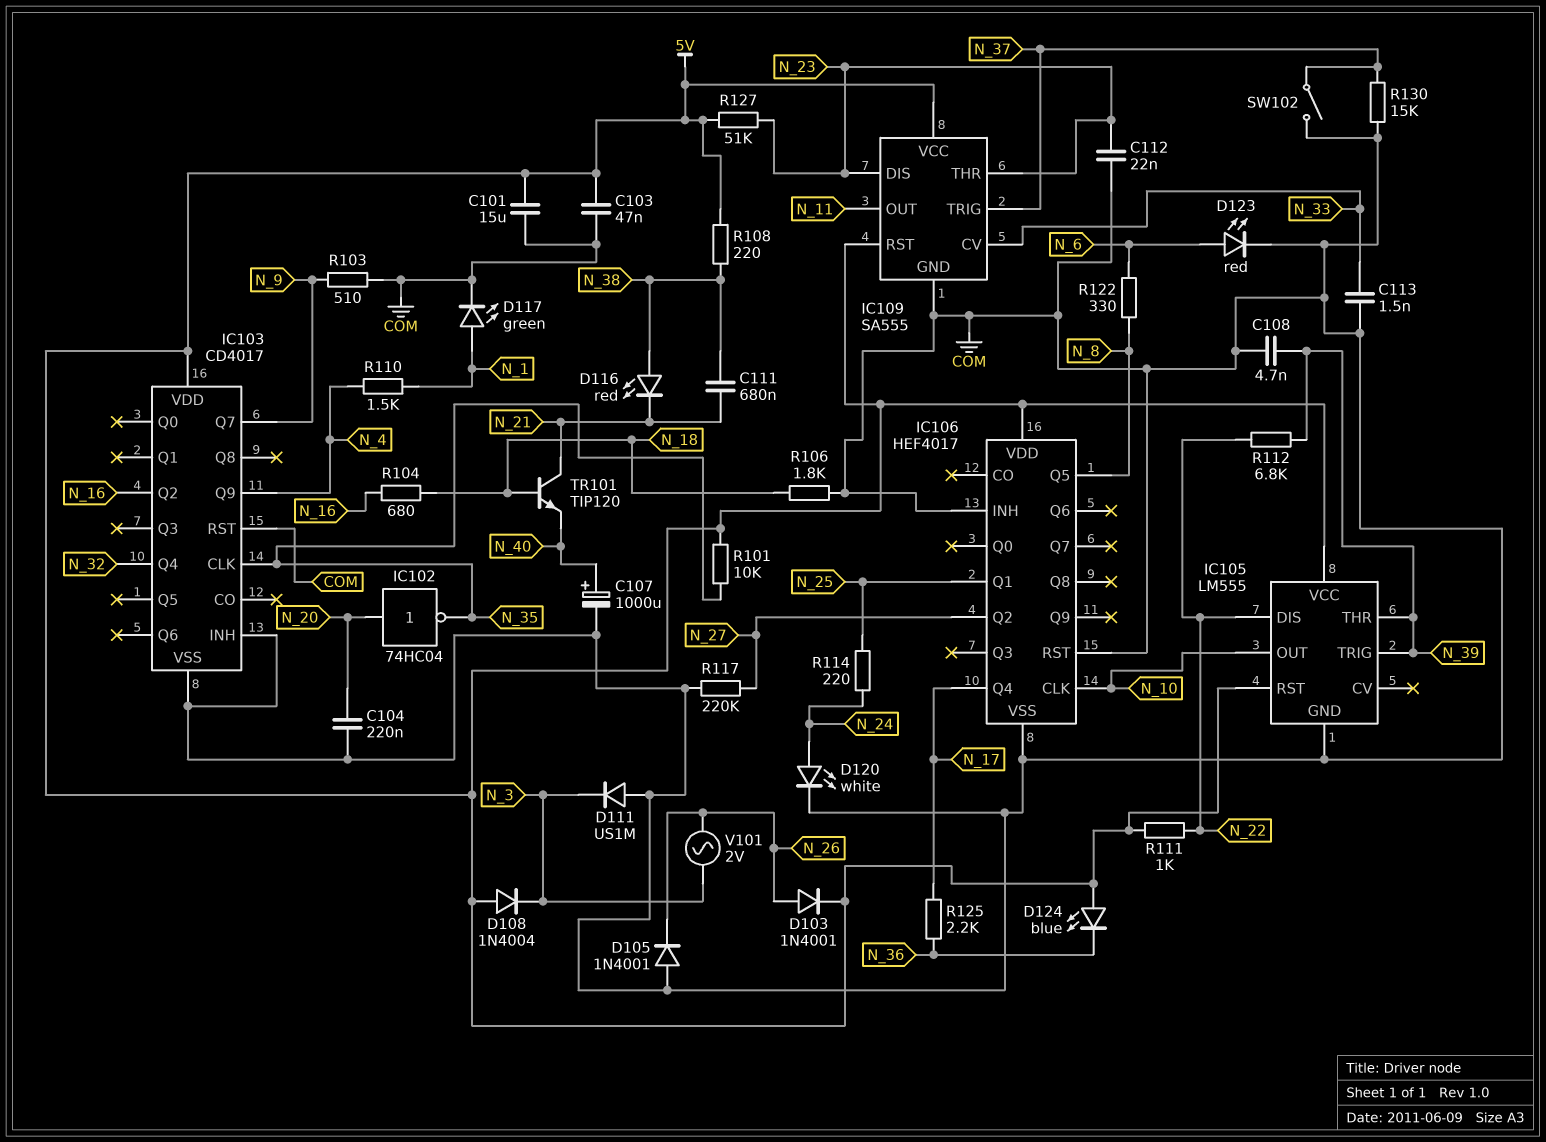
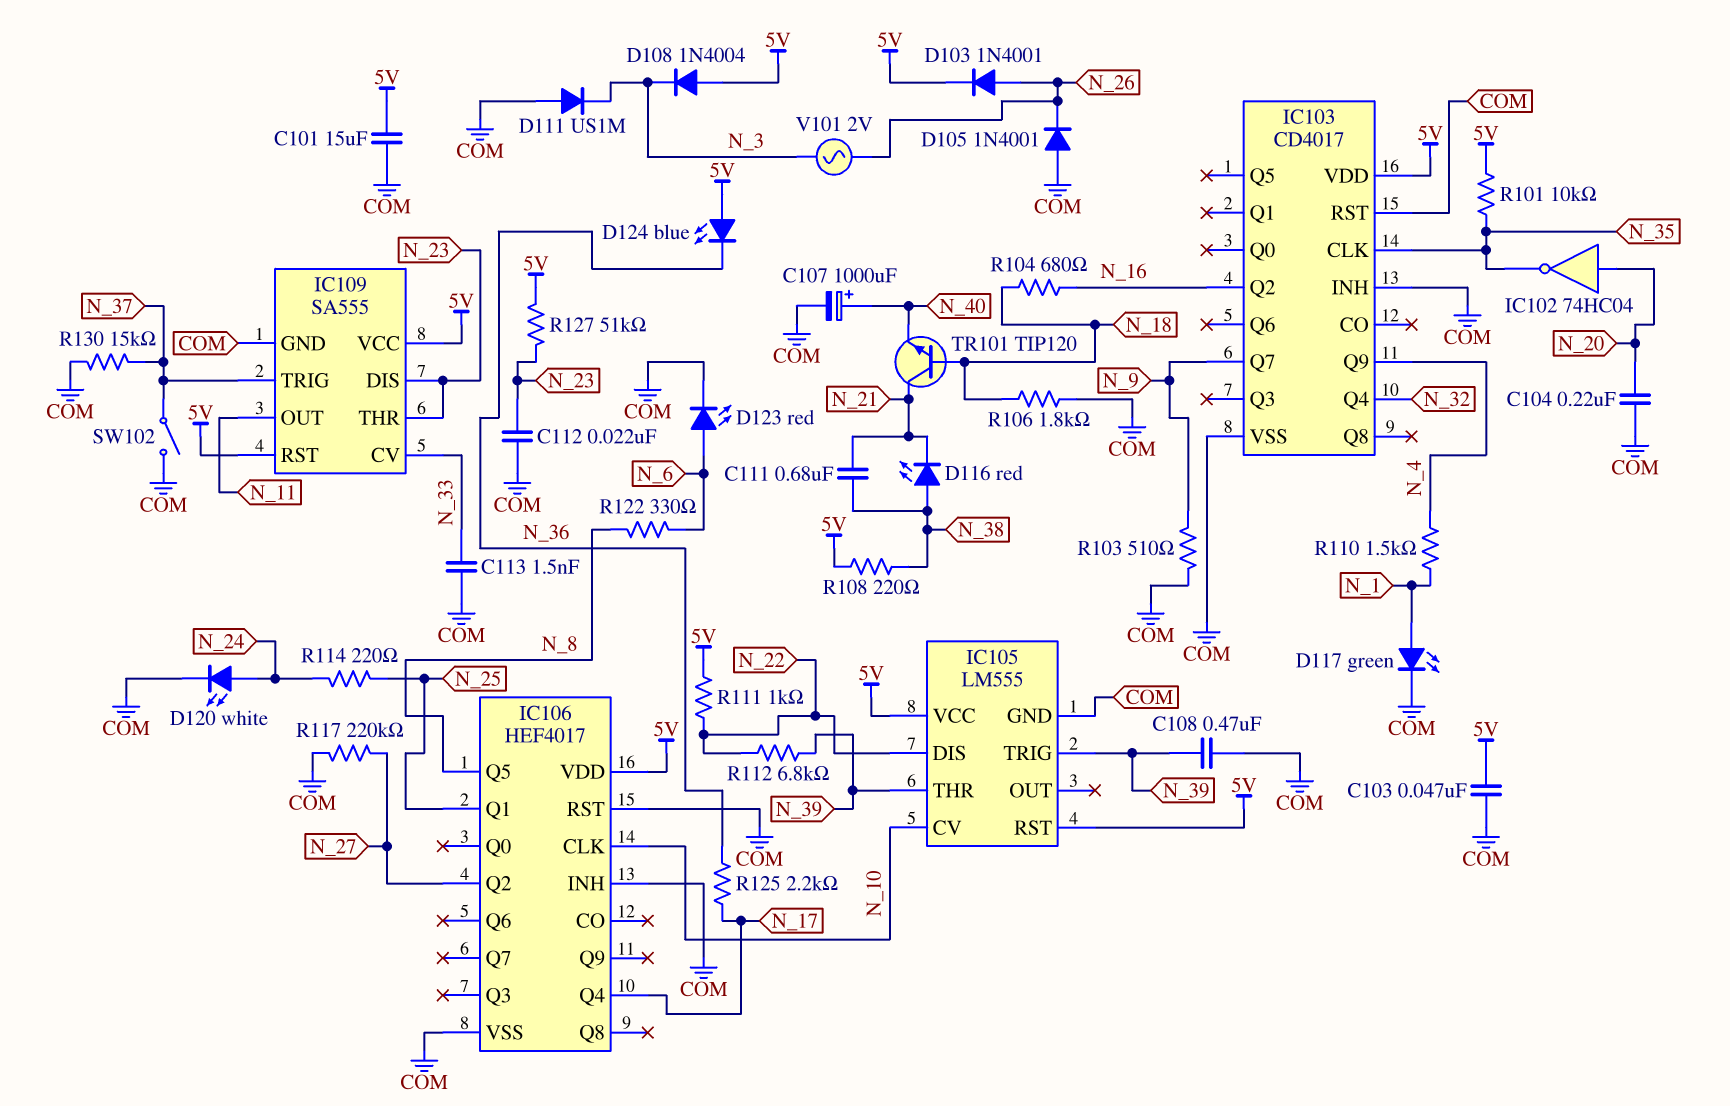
C108: 4.7nF (COM, N_39) -> 470nF (COM, N_39)
IC105 pin CV: none -> N_10
IC105 pin OUT: N_10 -> none

